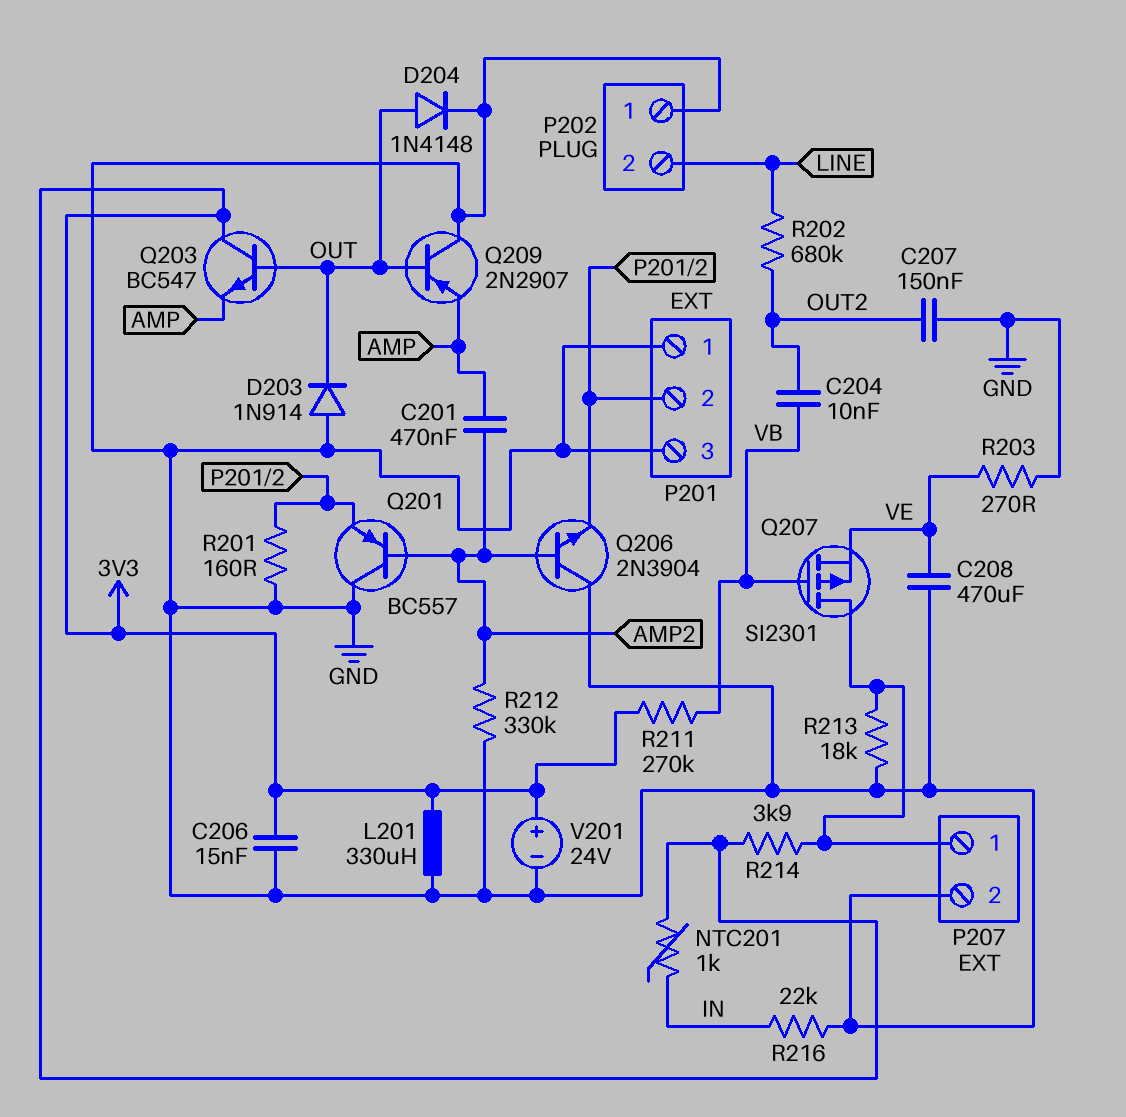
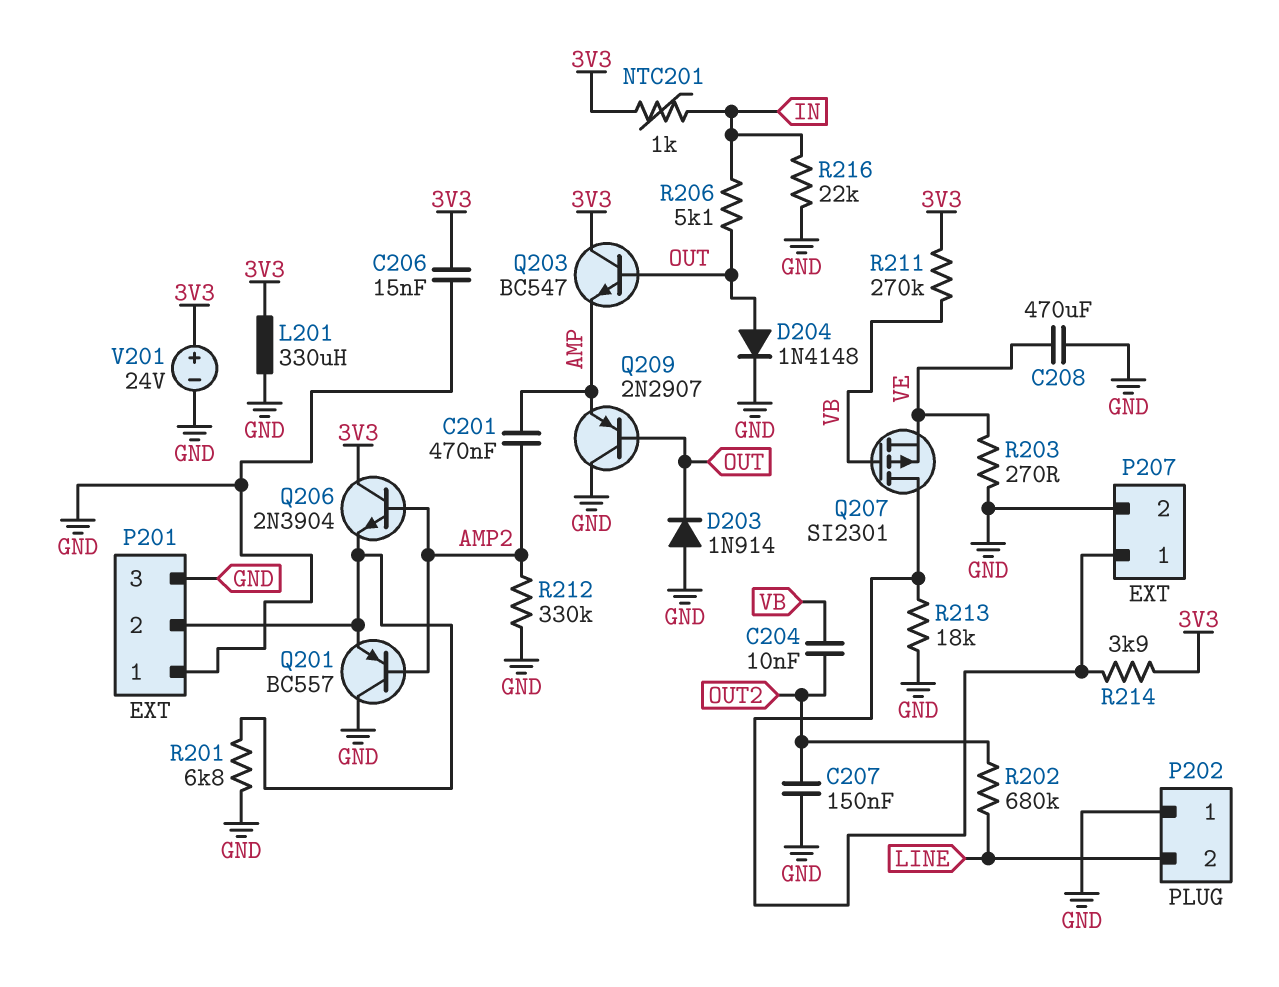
Q206: NPN 2N3904 (B AMP2, C GND, E P201/2) -> NPN 2N3904 (B AMP2, C 3V3, E P201/2)
R201: 160 (GND, P201/2) -> 6.8k (GND, P201/2)
R206: none -> 5.1k (IN, OUT)

